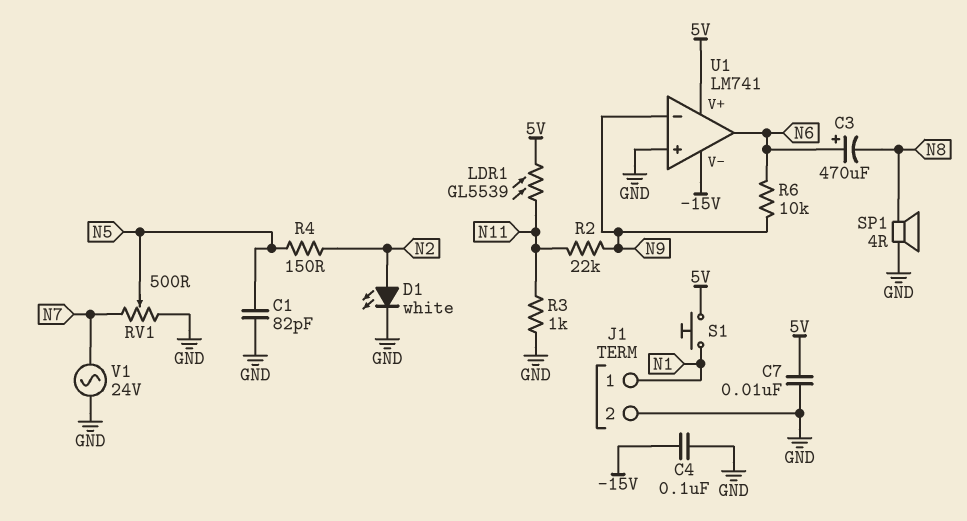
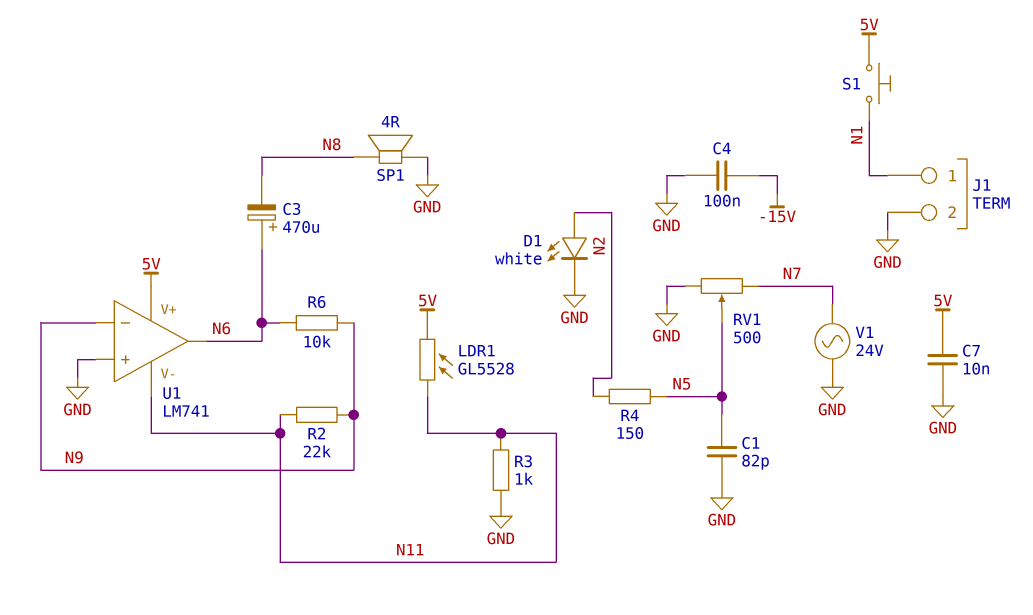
LDR1: GL5539 (5V, N11) -> GL5528 (5V, N11)
U1 pin V-: -15V -> N11

